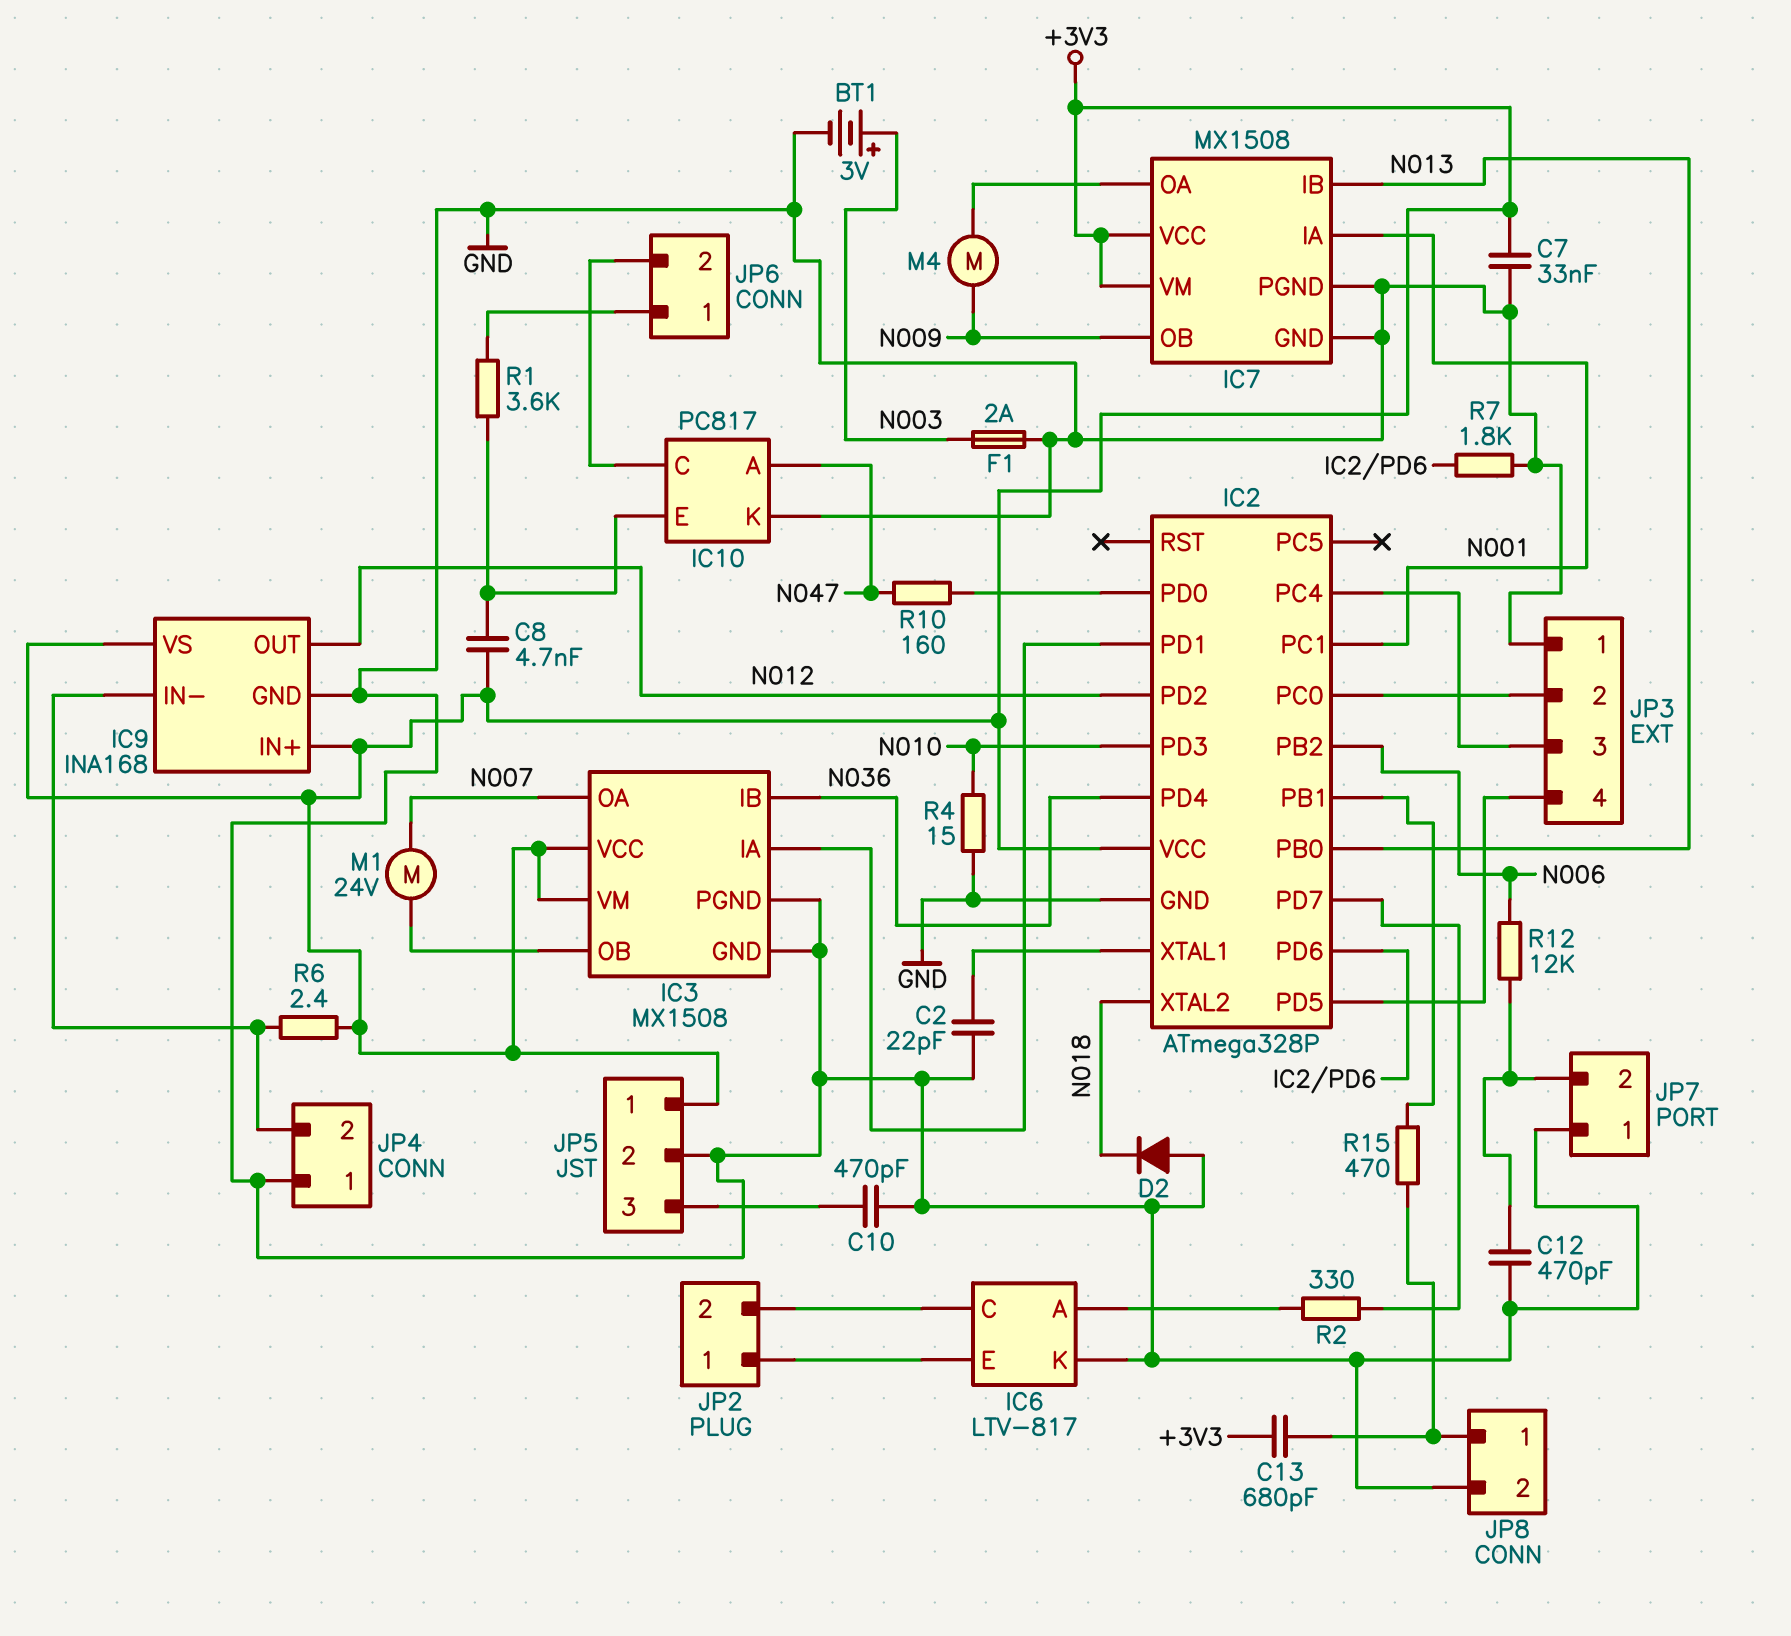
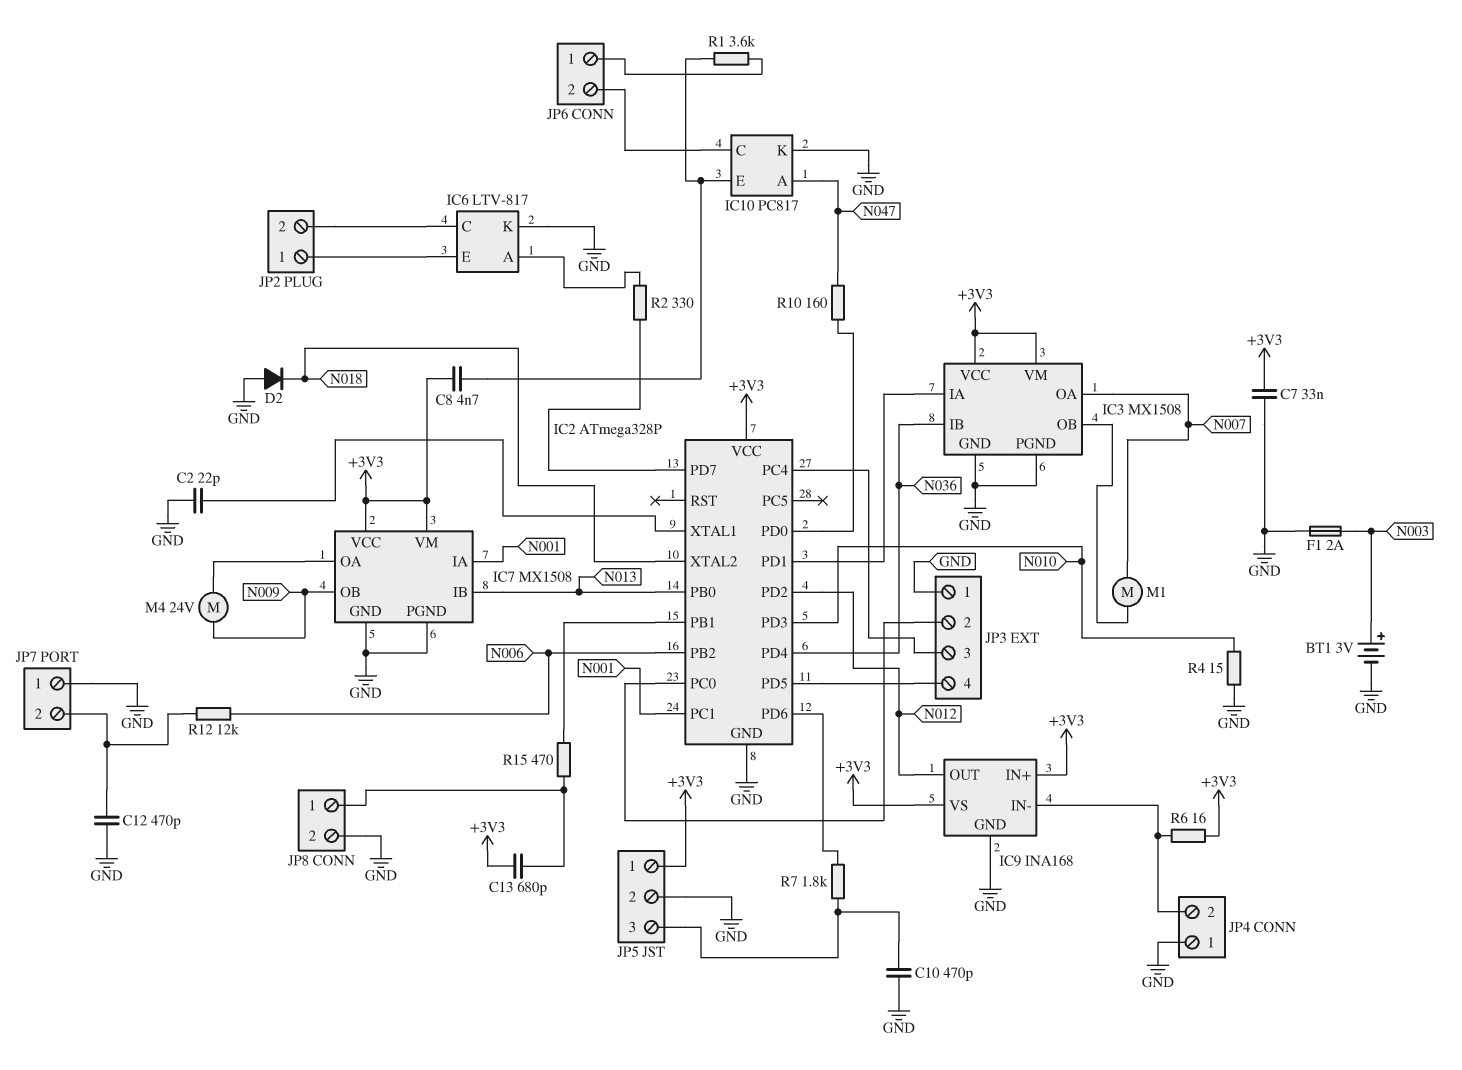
M1: motor 24V (IC3/OB, N007) -> motor (IC3/OB, N007)
M4: motor (IC7/OA, N009) -> motor 24V (IC7/OA, N009)
R6: 2.4 (+3V3, IC9/IN-) -> 16 (+3V3, IC9/IN-)
R7: 1.8k (GND, IC2/PD6) -> 1.8k (IC2/PD6, JP5/3)

